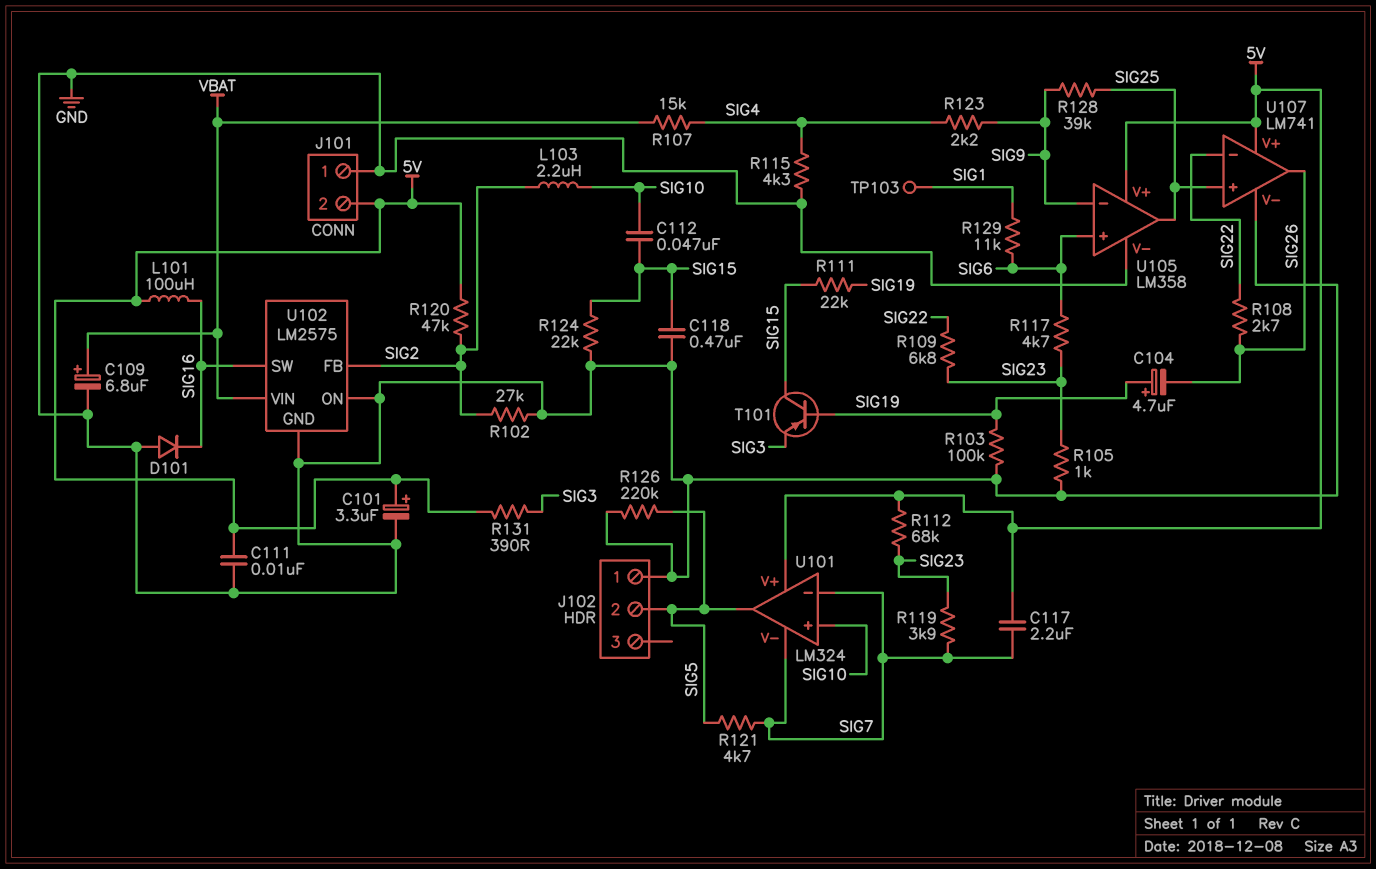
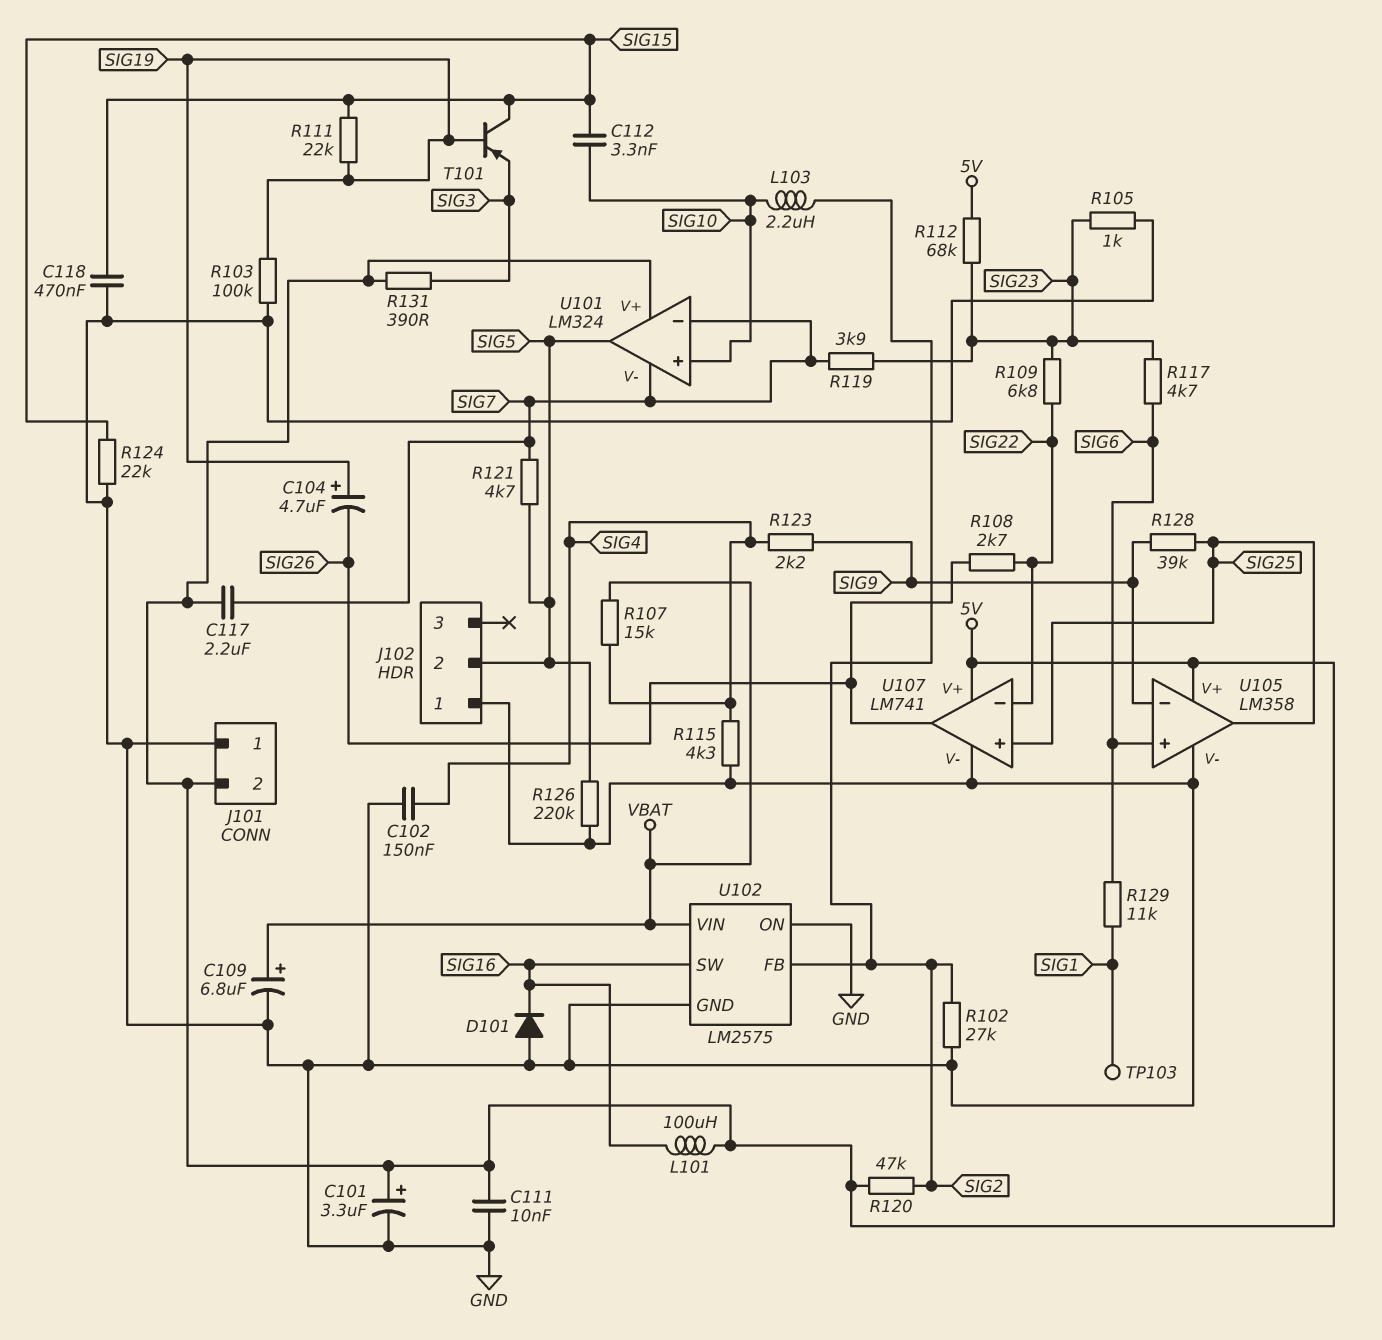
C102: none -> 150nF (GND, SIG4)
C112: 47nF (SIG10, SIG15) -> 3.3nF (SIG10, SIG15)

